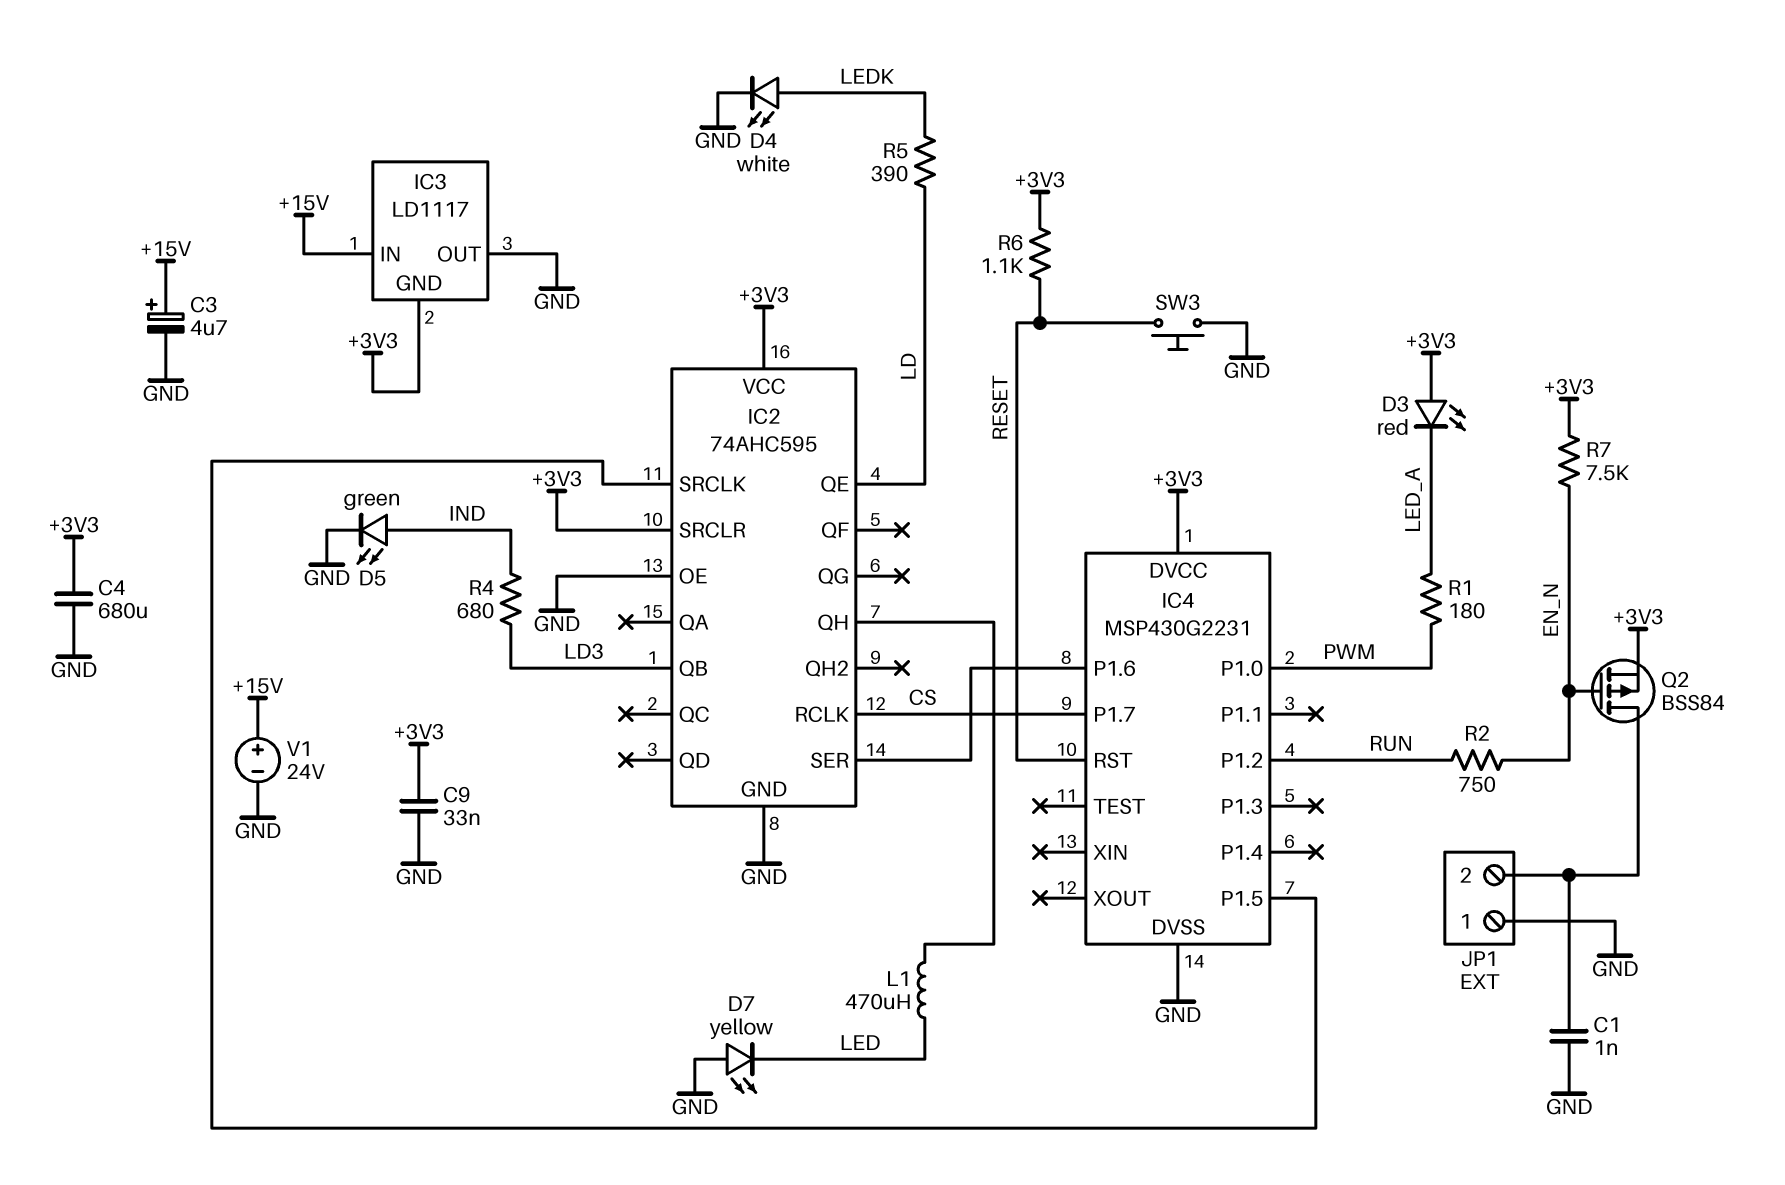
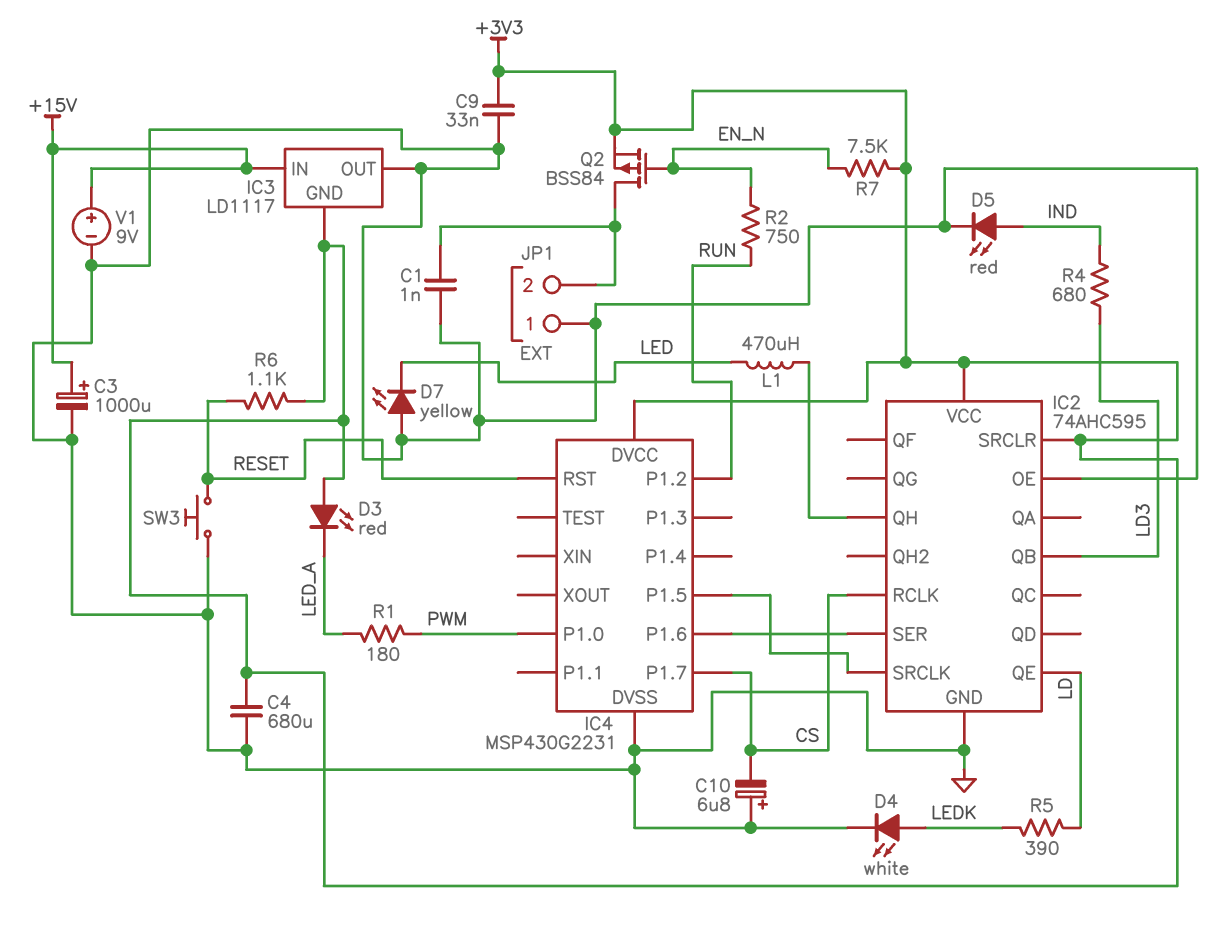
C3: 4.7uF (plus +15V, minus GND) -> 1000uF (plus +15V, minus GND)
C10: none -> 6.8uF (plus GND, minus CS)
D5: LED green (A IND, K GND) -> LED red (A IND, K GND)
V1: 24V (plus +15V, minus GND) -> 9V (plus +15V, minus GND)

